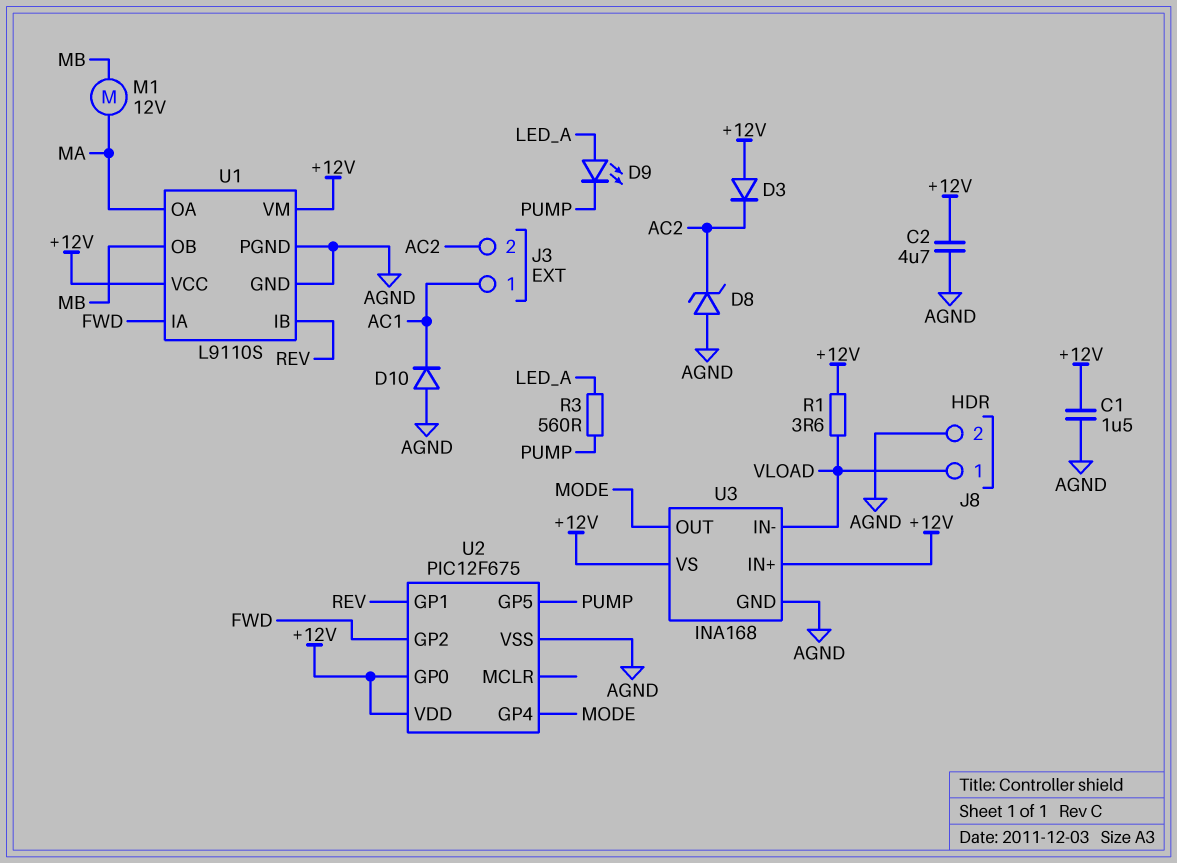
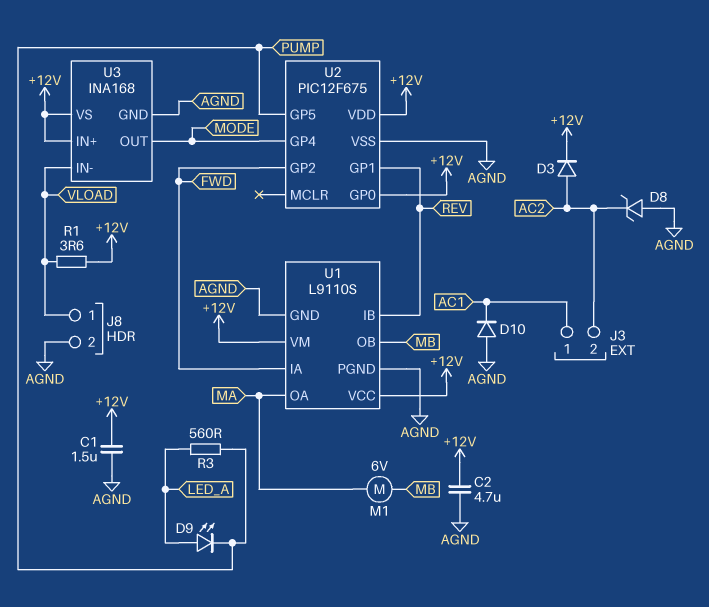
D3: diode (A +12V, K AC2) -> diode (A AC2, K +12V)
M1: motor 12V (MA, MB) -> motor 6V (MA, MB)

